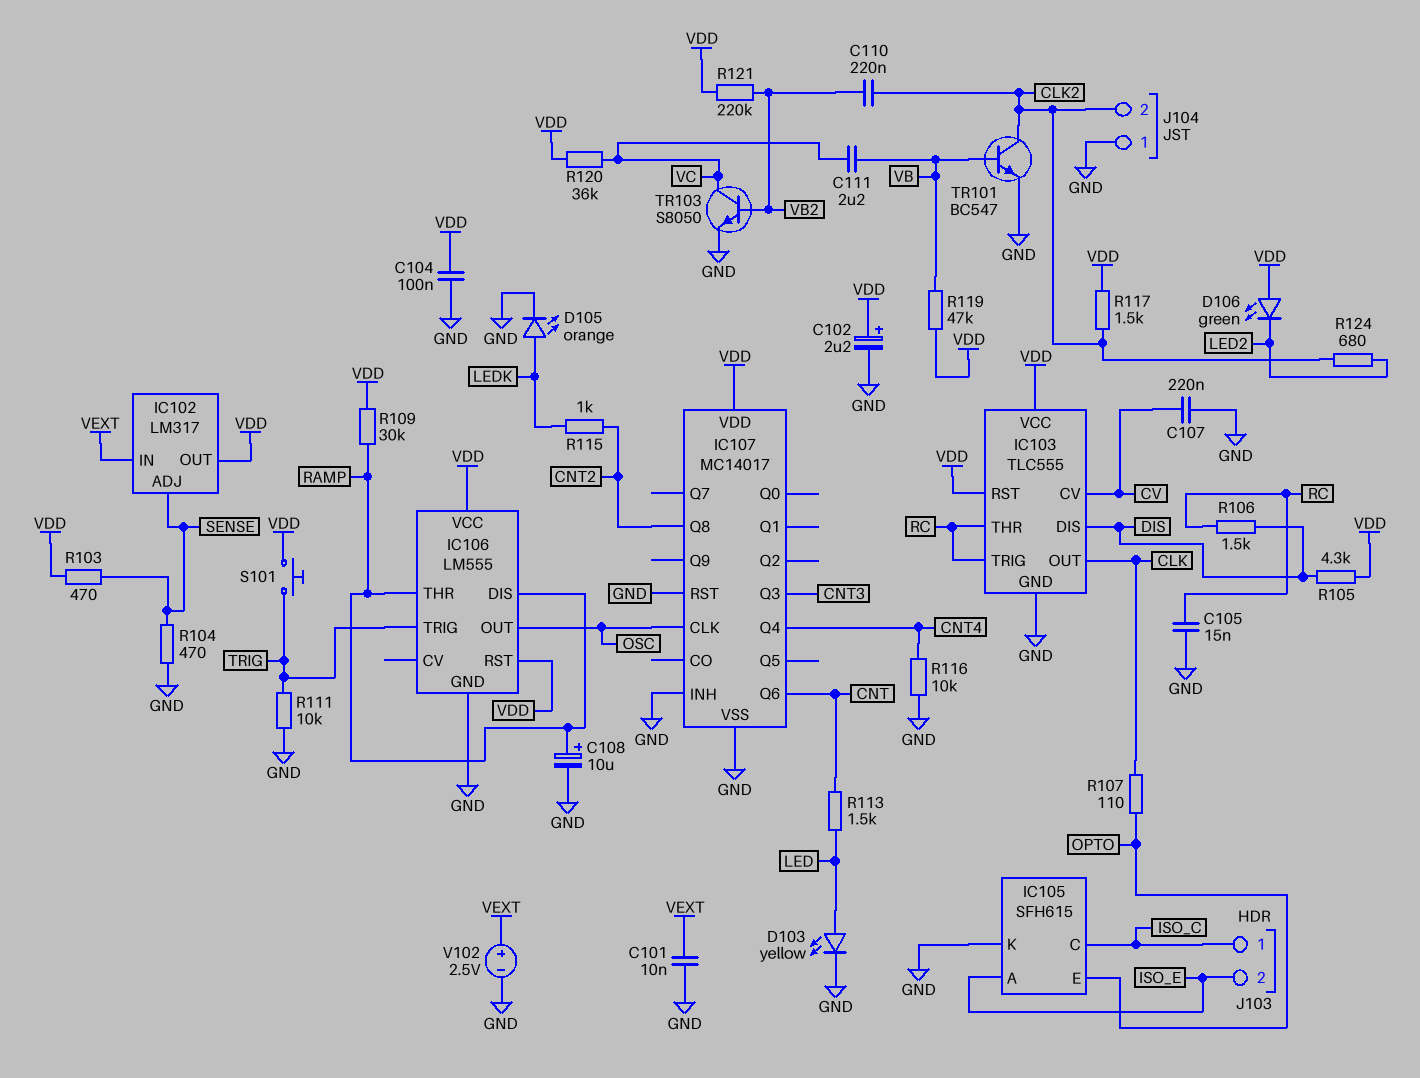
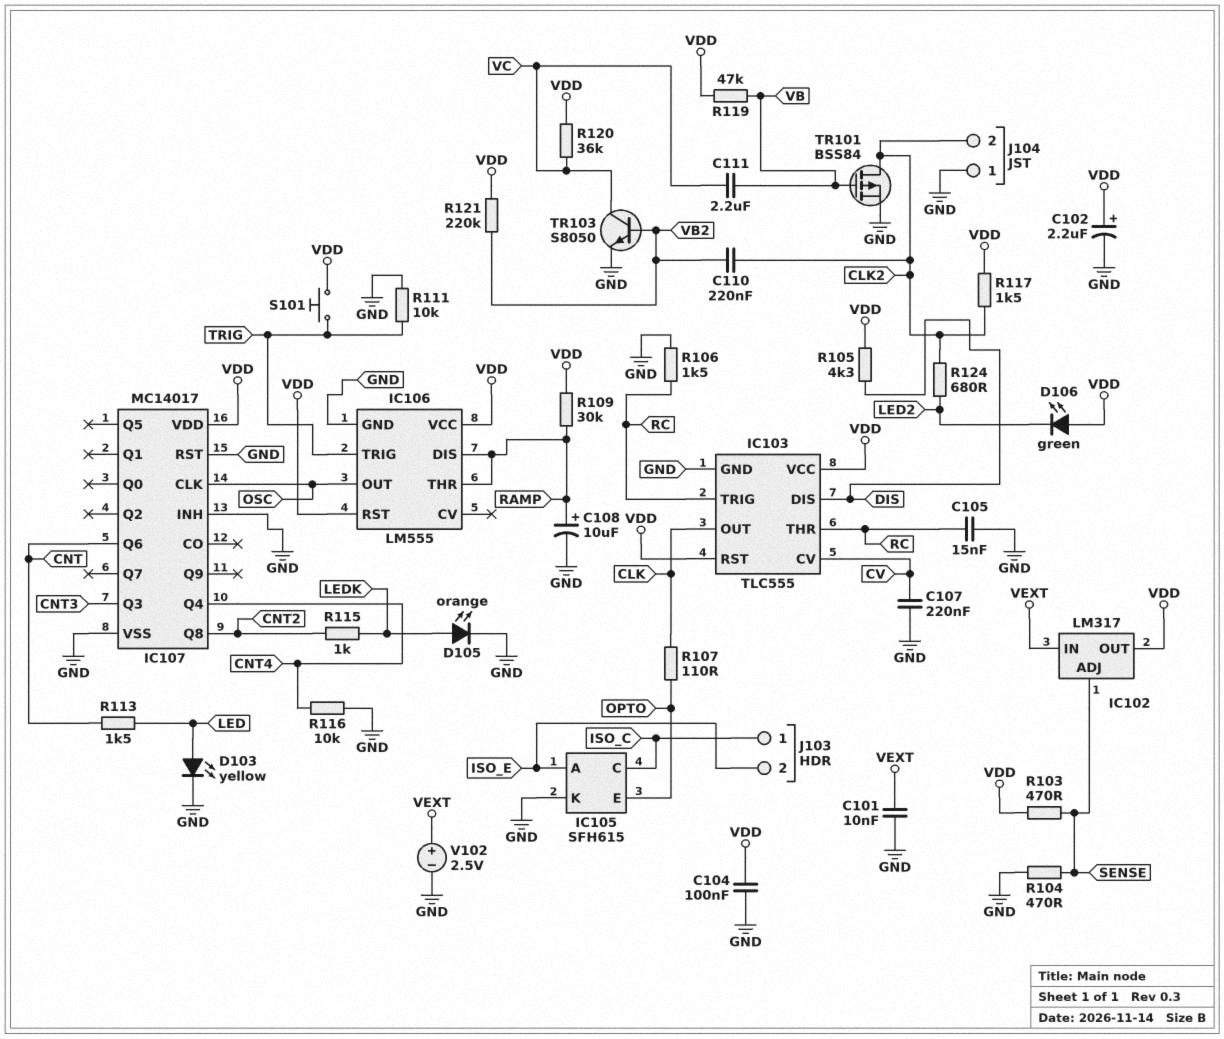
R106: 1.5k (DIS, RC) -> 1.5k (GND, RC)
TR101: NPN BC547 (B VB, C CLK2, E GND) -> PMOS BSS84 (G VB, D CLK2, S GND)

